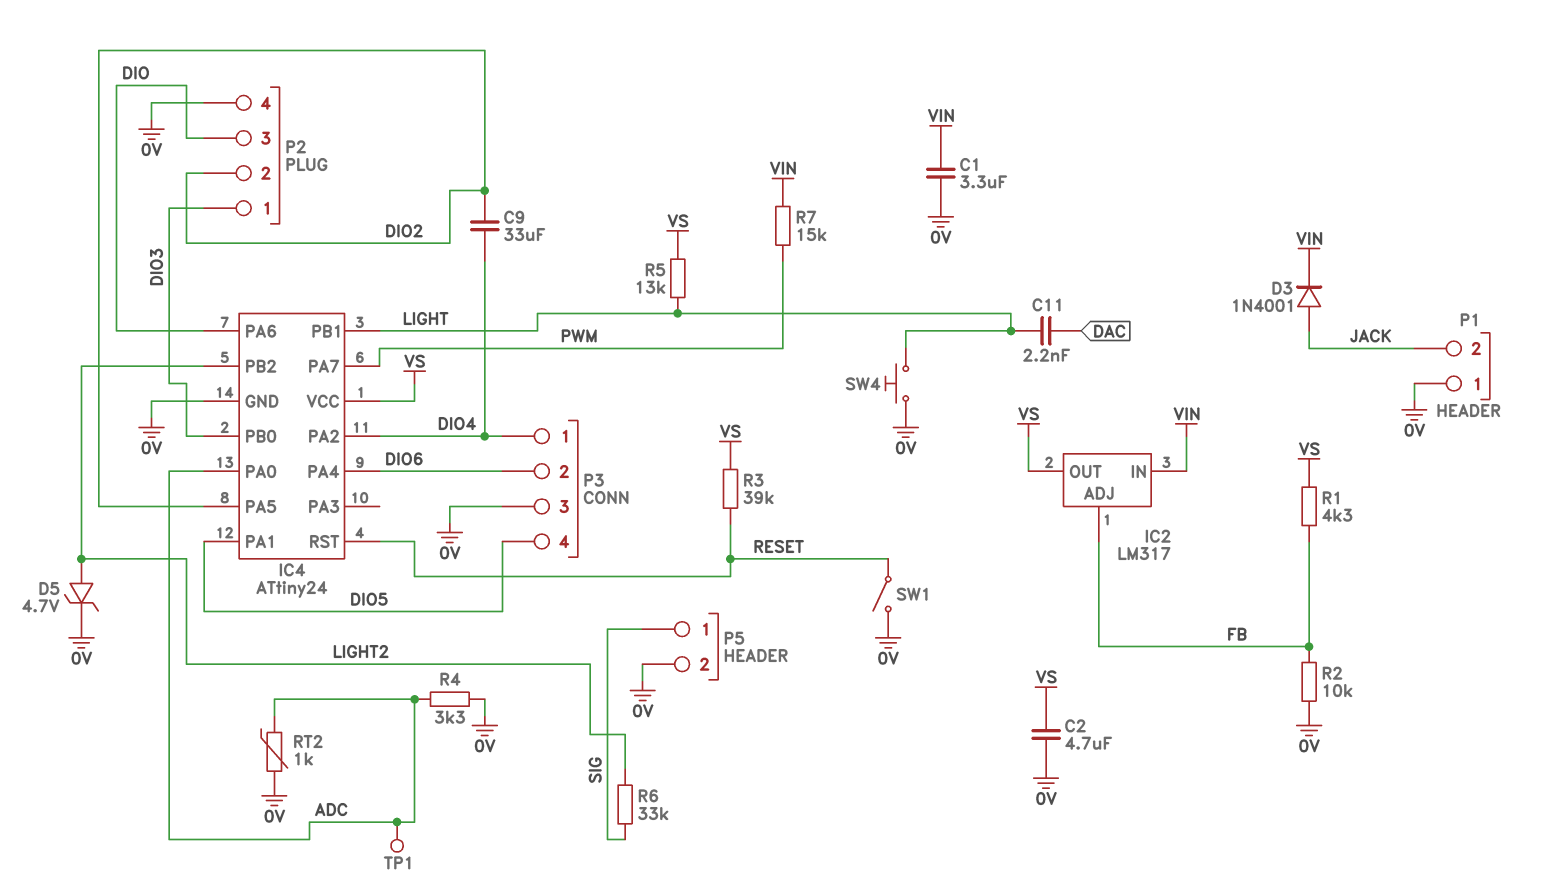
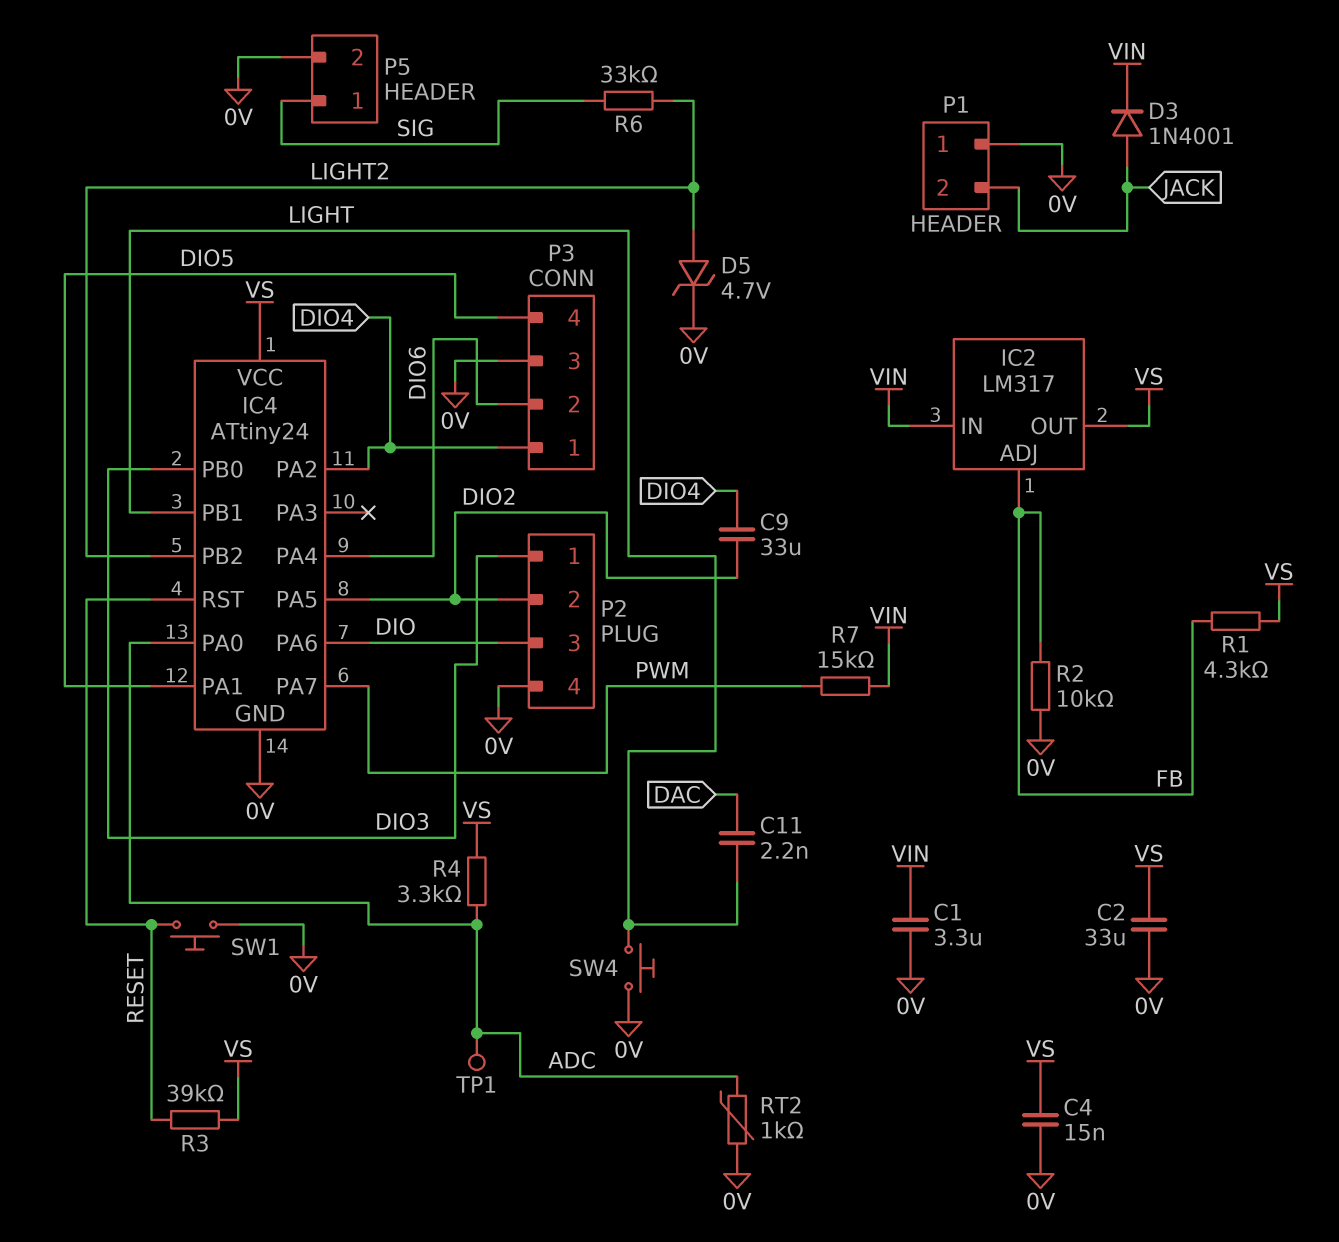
C2: 4.7uF (0V, VS) -> 33uF (0V, VS)
C4: none -> 15nF (0V, VS)
R4: 3.3k (0V, ADC) -> 3.3k (ADC, VS)
R5: 13k (LIGHT, VS) -> none
SW1: switch (0V, RESET) -> button (0V, RESET)

